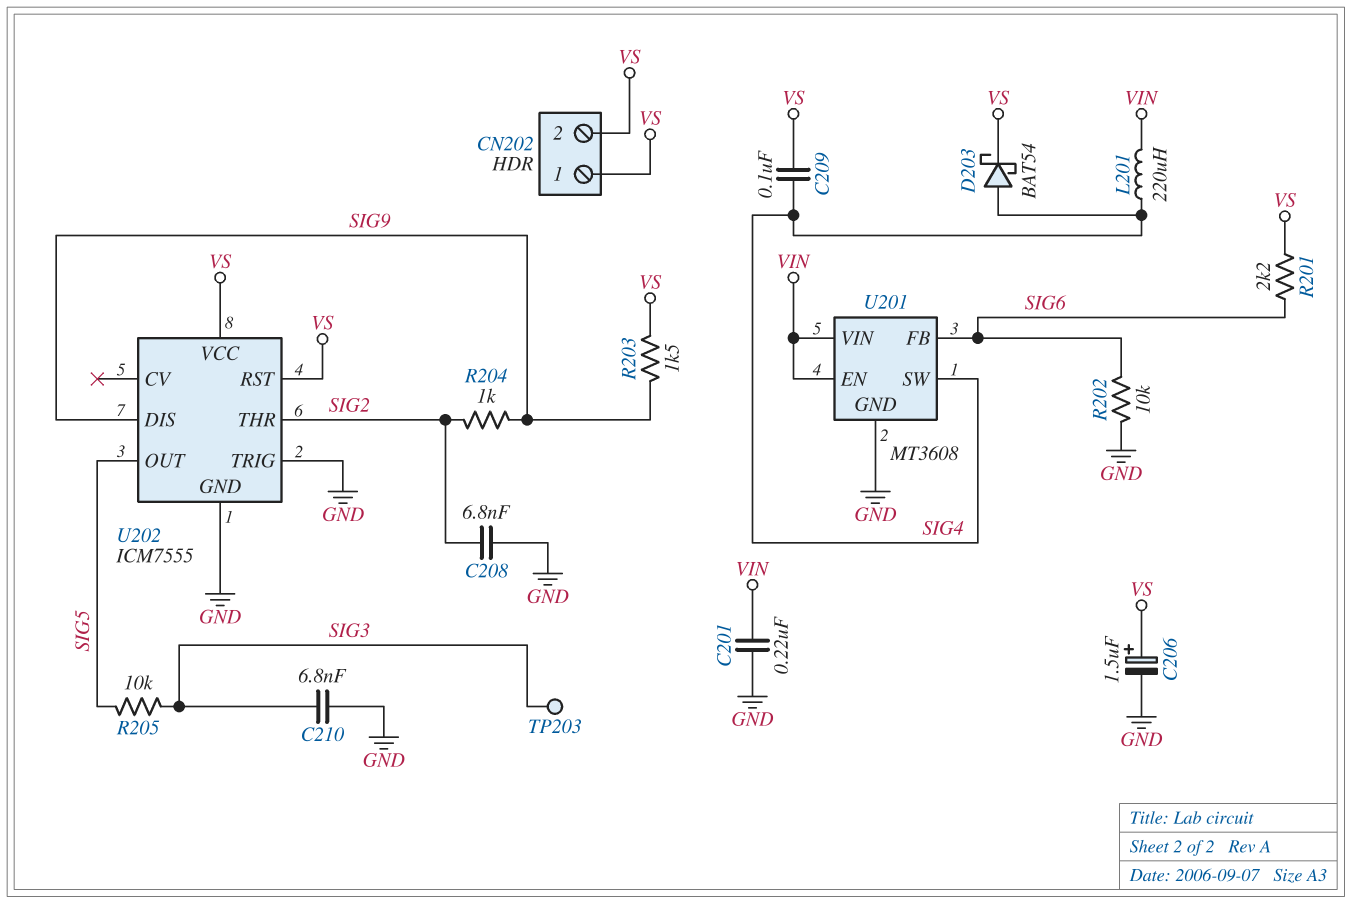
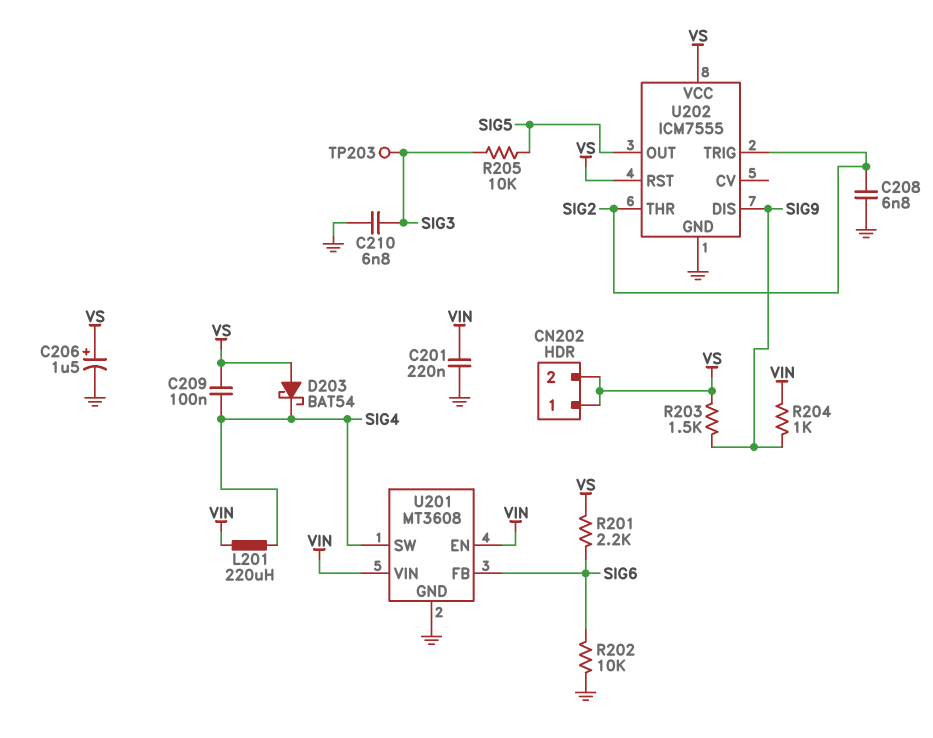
D203: schottky BAT54 (A SIG4, K VS) -> schottky BAT54 (A VS, K SIG4)
R204: 1k (SIG2, SIG9) -> 1k (SIG9, VIN)
U202 pin TRIG: GND -> SIG2

